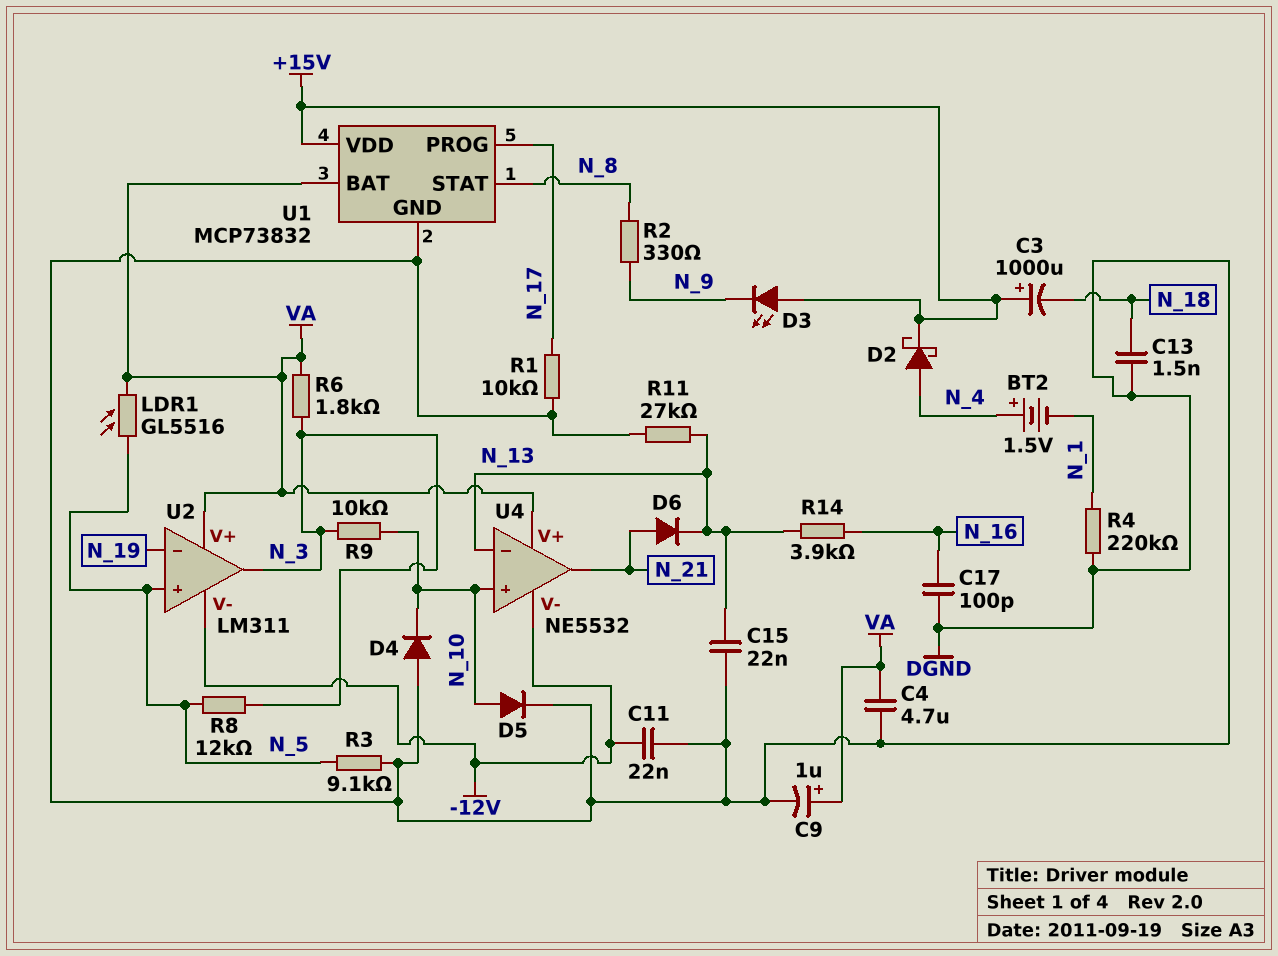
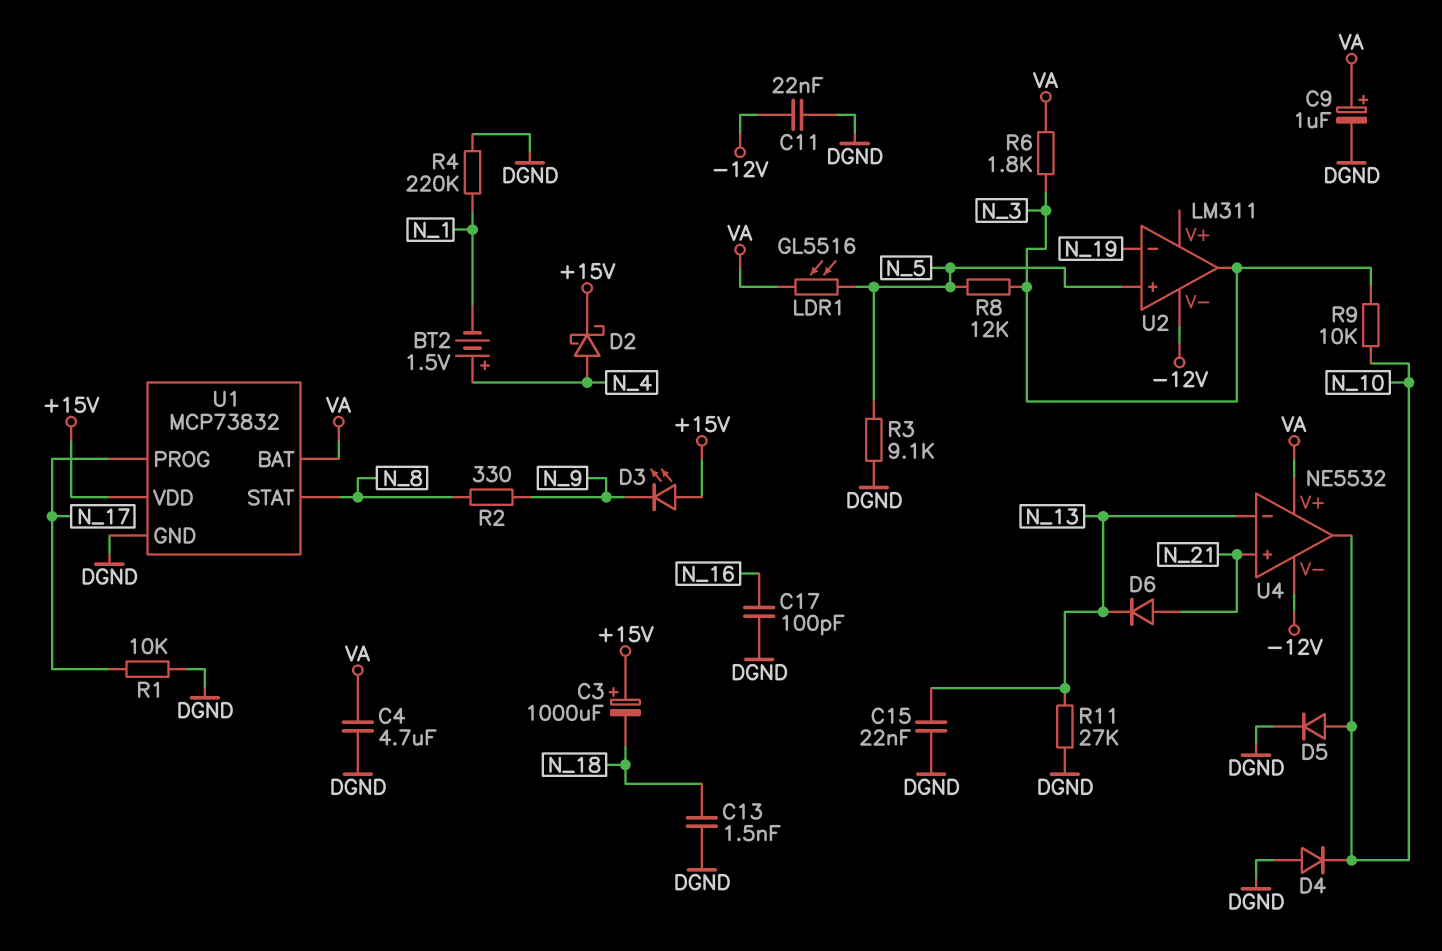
R14: 3.9k (N_13, N_16) -> none
U2 pin V+: VA -> none
U4 pin in+: N_10 -> N_21
U4 pin out: N_21 -> N_10

